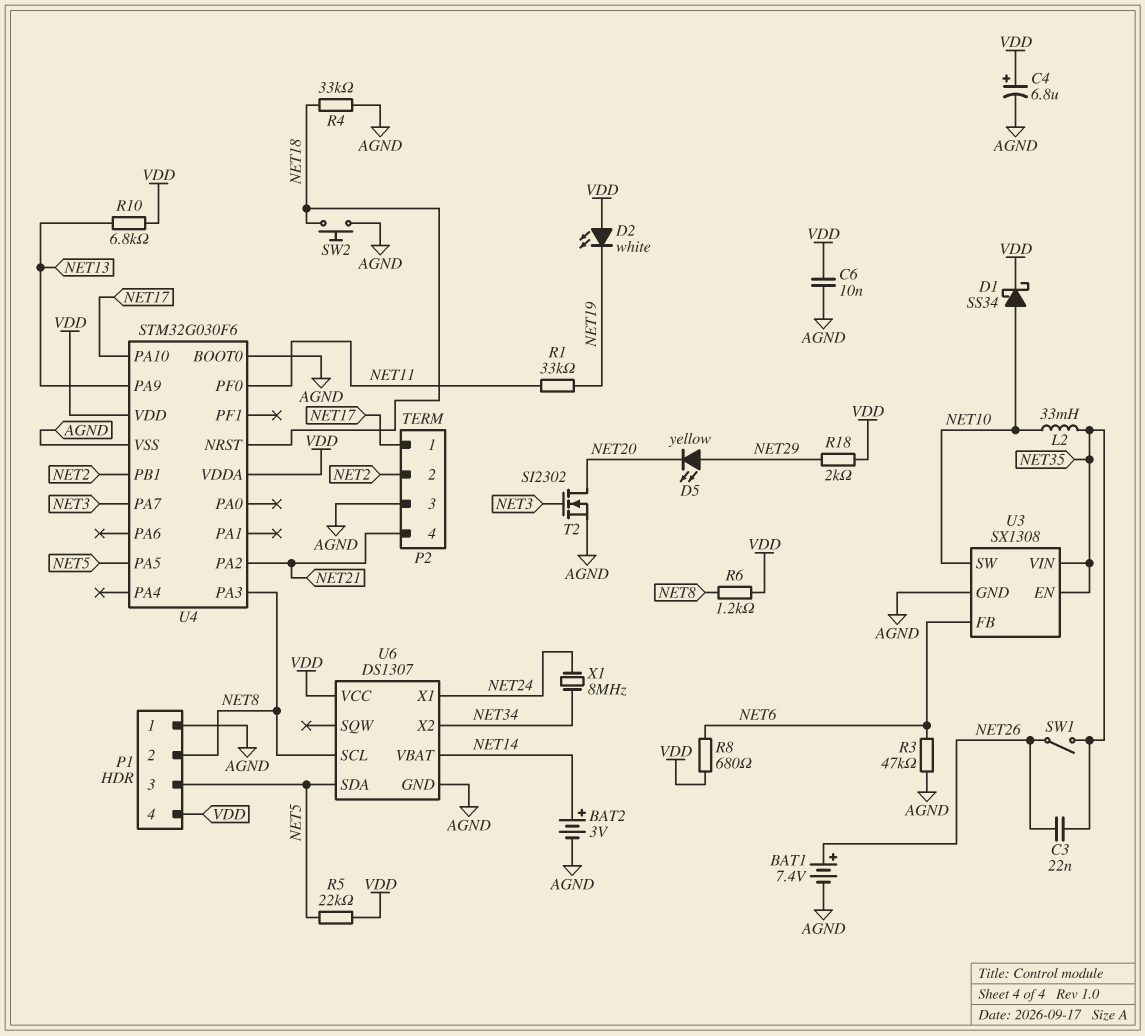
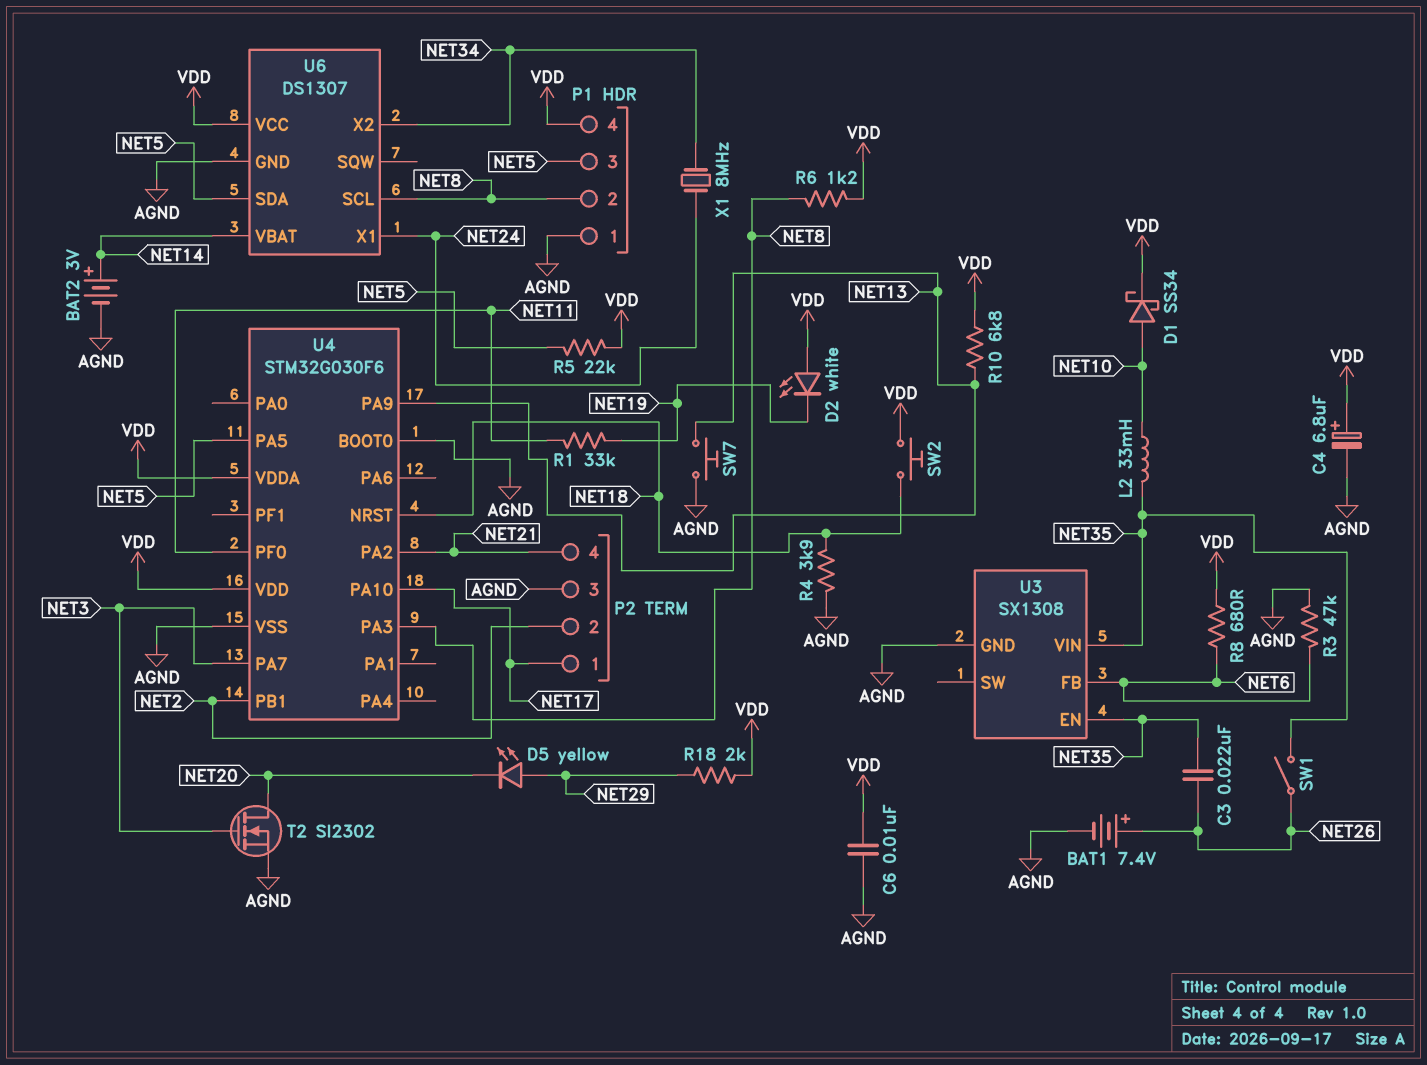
R4: 33k (AGND, NET18) -> 3.9k (AGND, NET18)
SW2: button (AGND, NET18) -> button (NET18, VDD)
SW7: none -> button (AGND, NET13)
U3 pin SW: NET10 -> none

